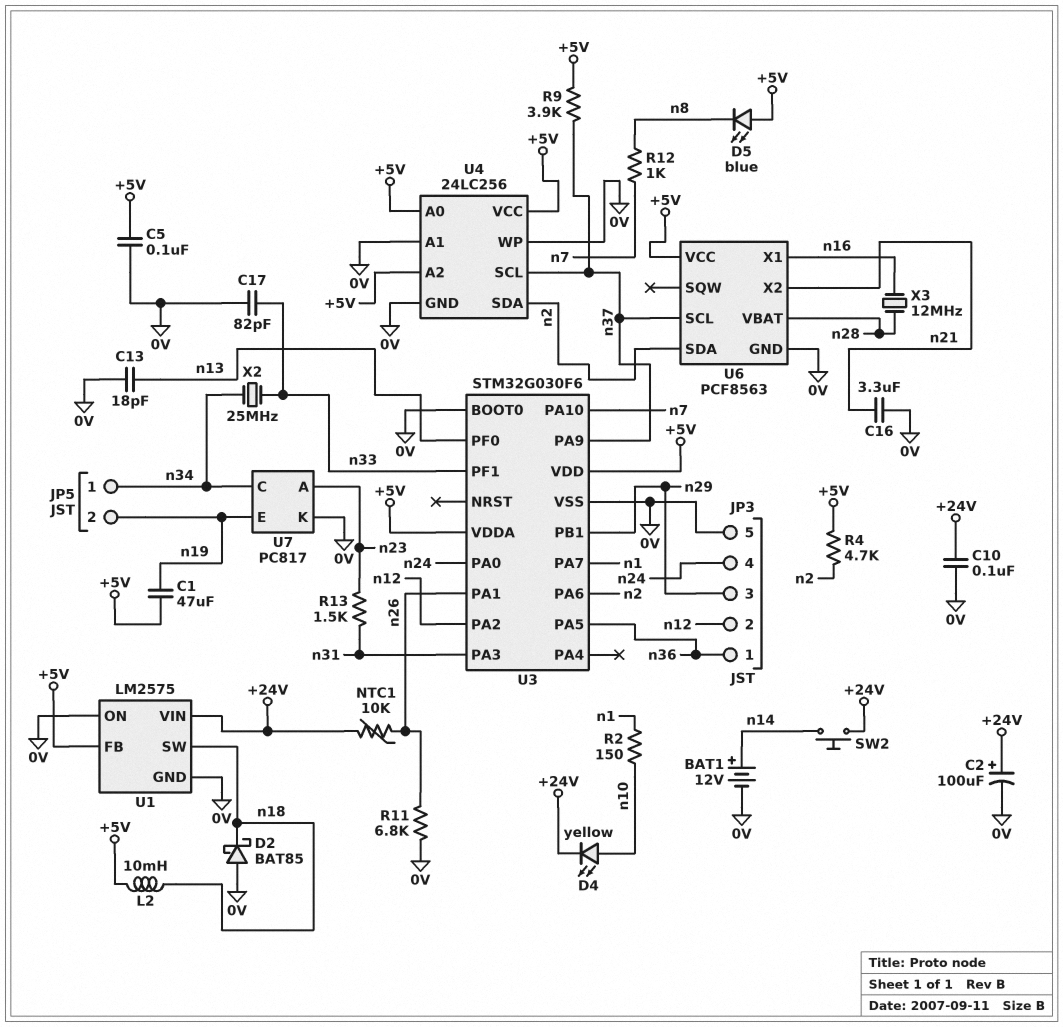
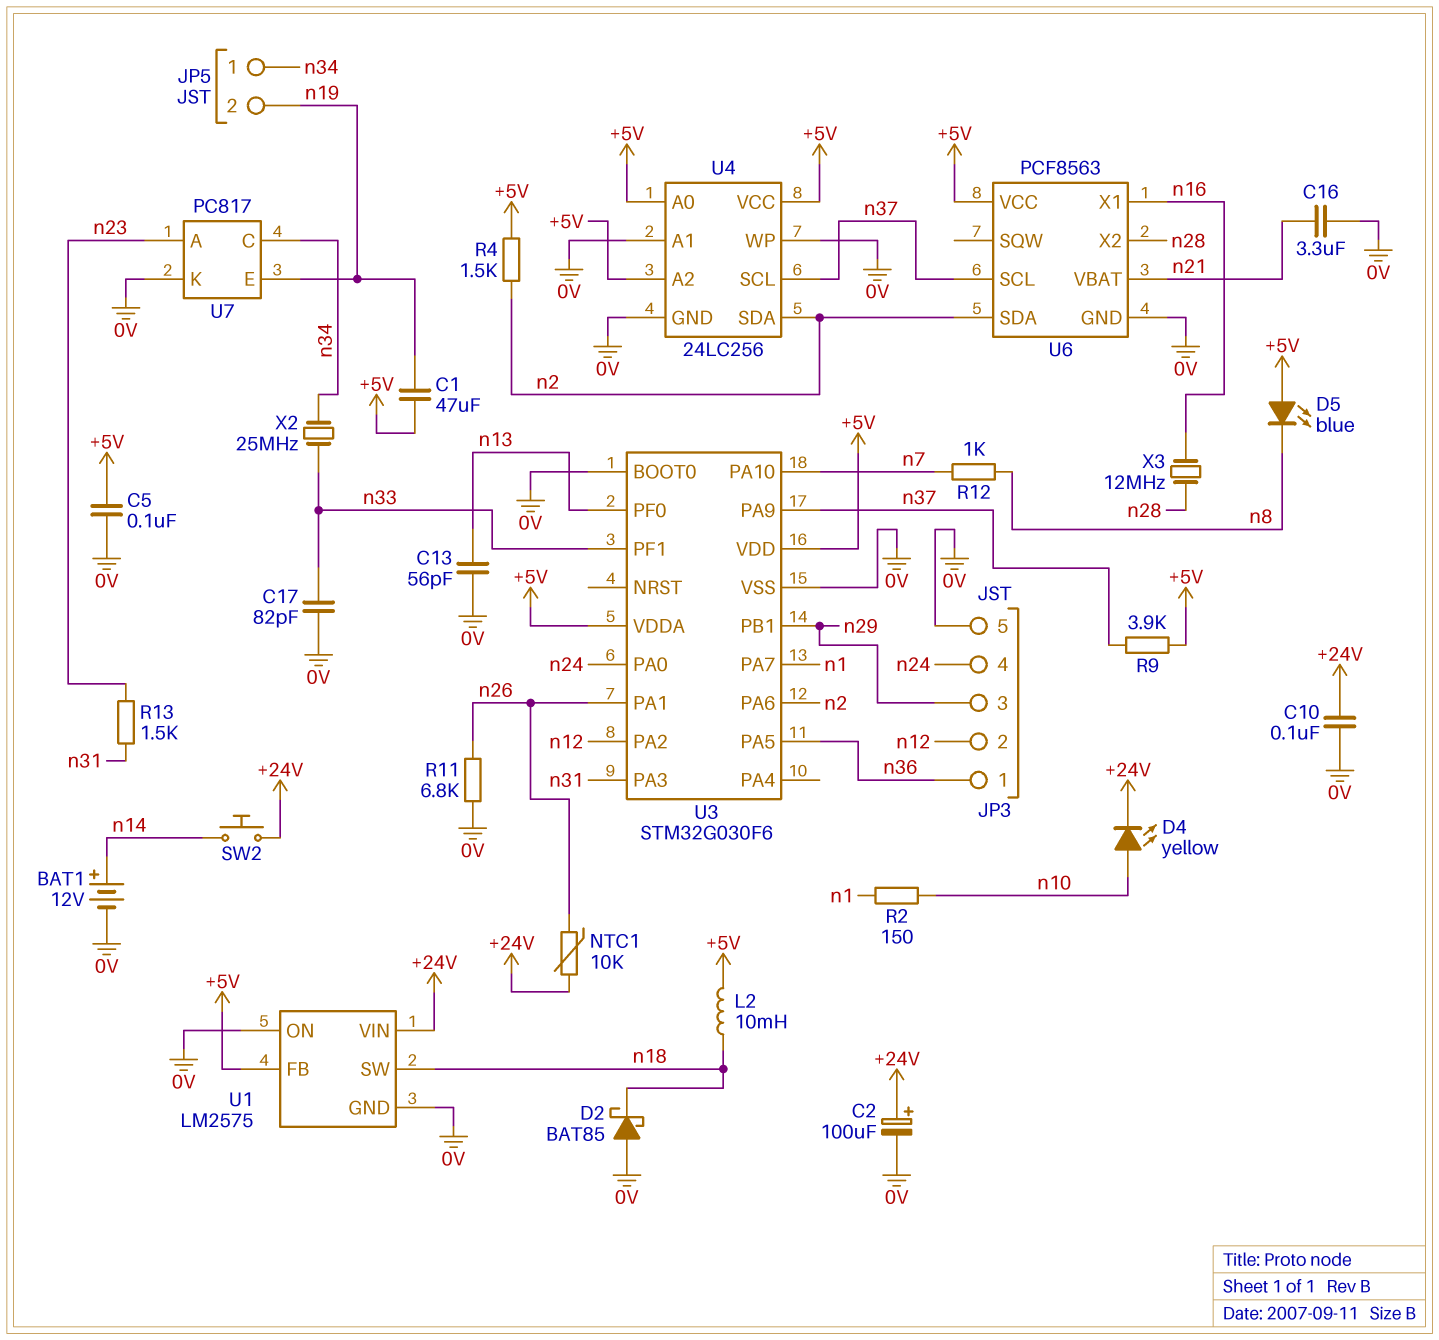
C13: 18pF (0V, n13) -> 56pF (0V, n13)
R4: 4.7k (+5V, n2) -> 1.5k (+5V, n2)
U6 pin VBAT: n28 -> n21
U6 pin X2: n21 -> n28

